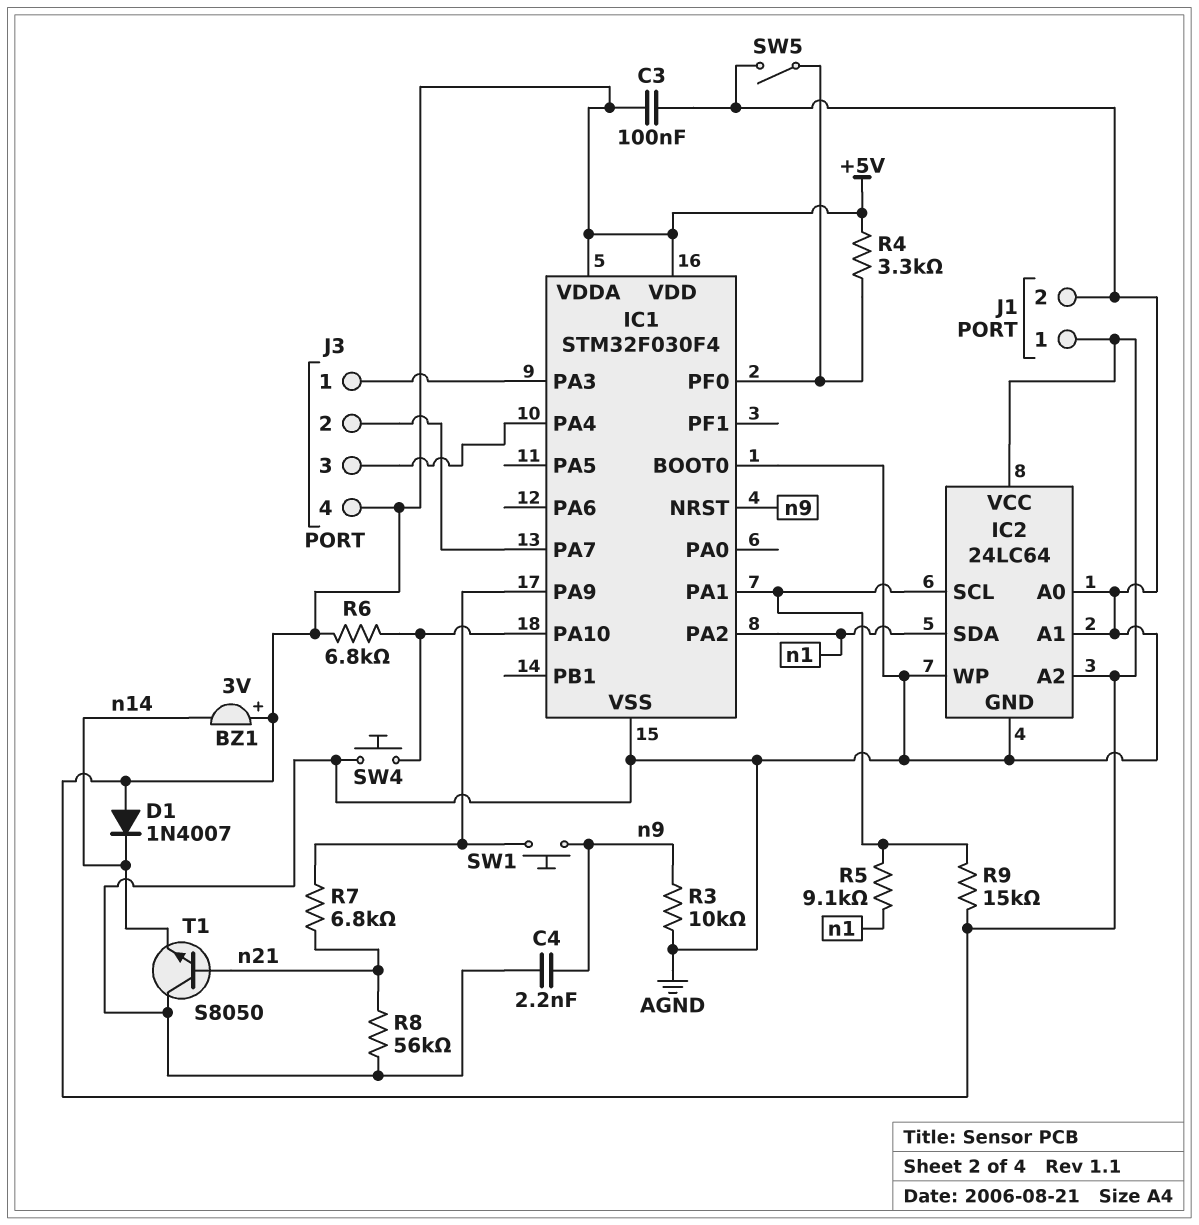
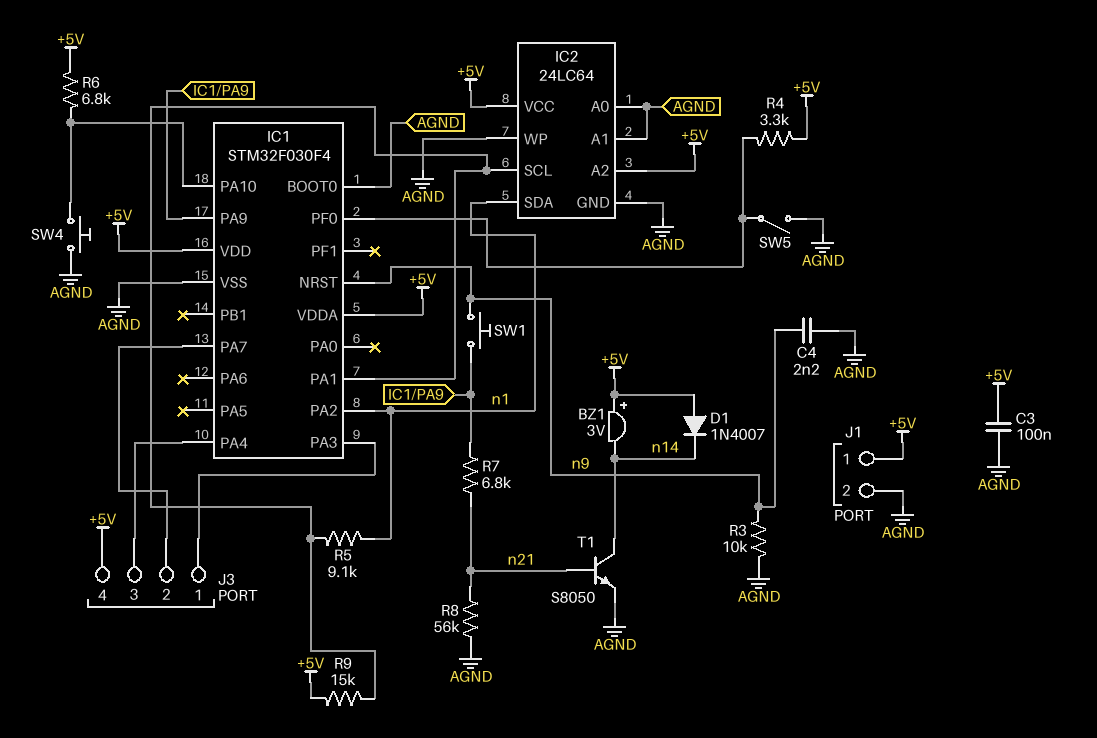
T1: NPN S8050 (B n21, C AGND, E n14) -> NPN S8050 (B n21, C n14, E AGND)

